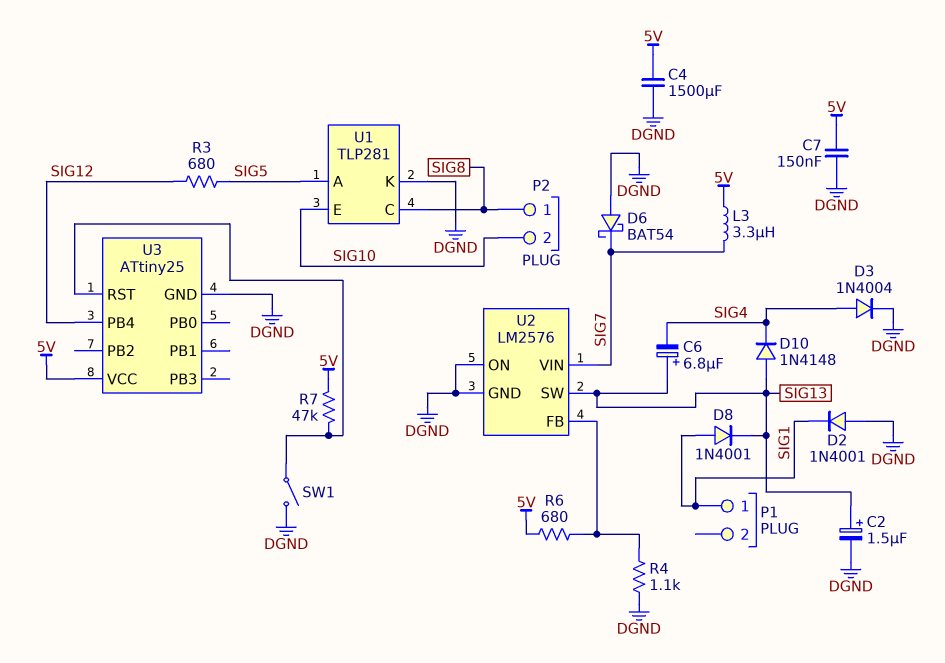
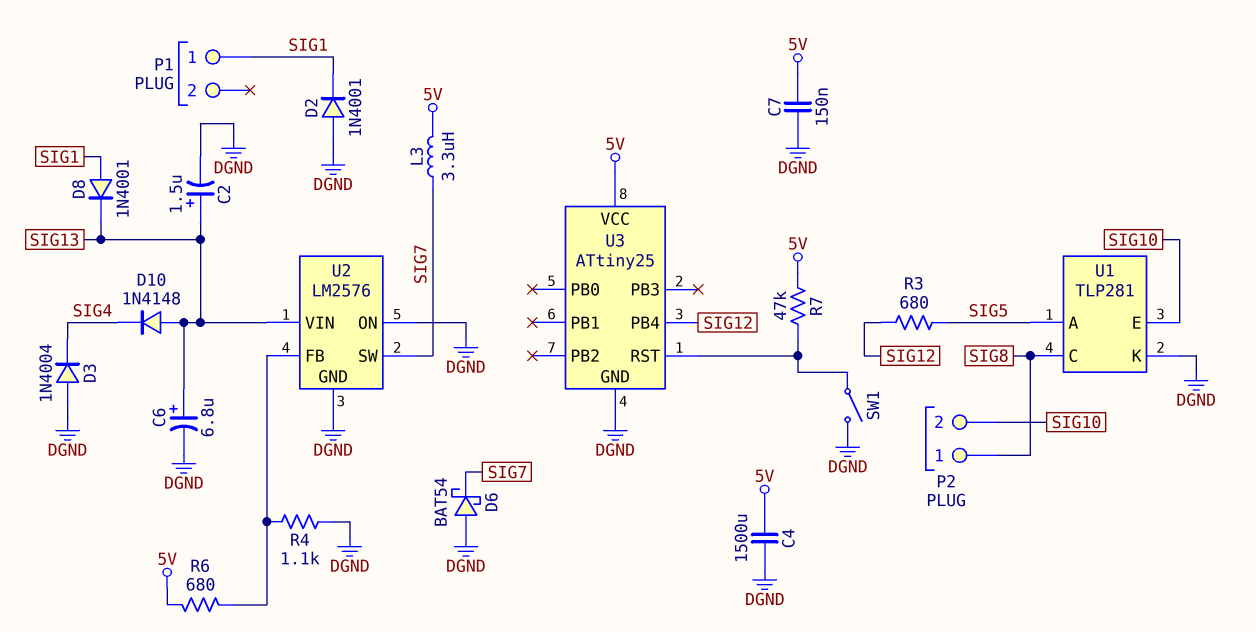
C6: 6.8uF (plus SIG13, minus SIG4) -> 6.8uF (plus SIG13, minus DGND)
D3: diode 1N4004 (A SIG4, K DGND) -> diode 1N4004 (A DGND, K SIG4)
U2 pin SW: SIG13 -> SIG7
U2 pin VIN: SIG7 -> SIG13

